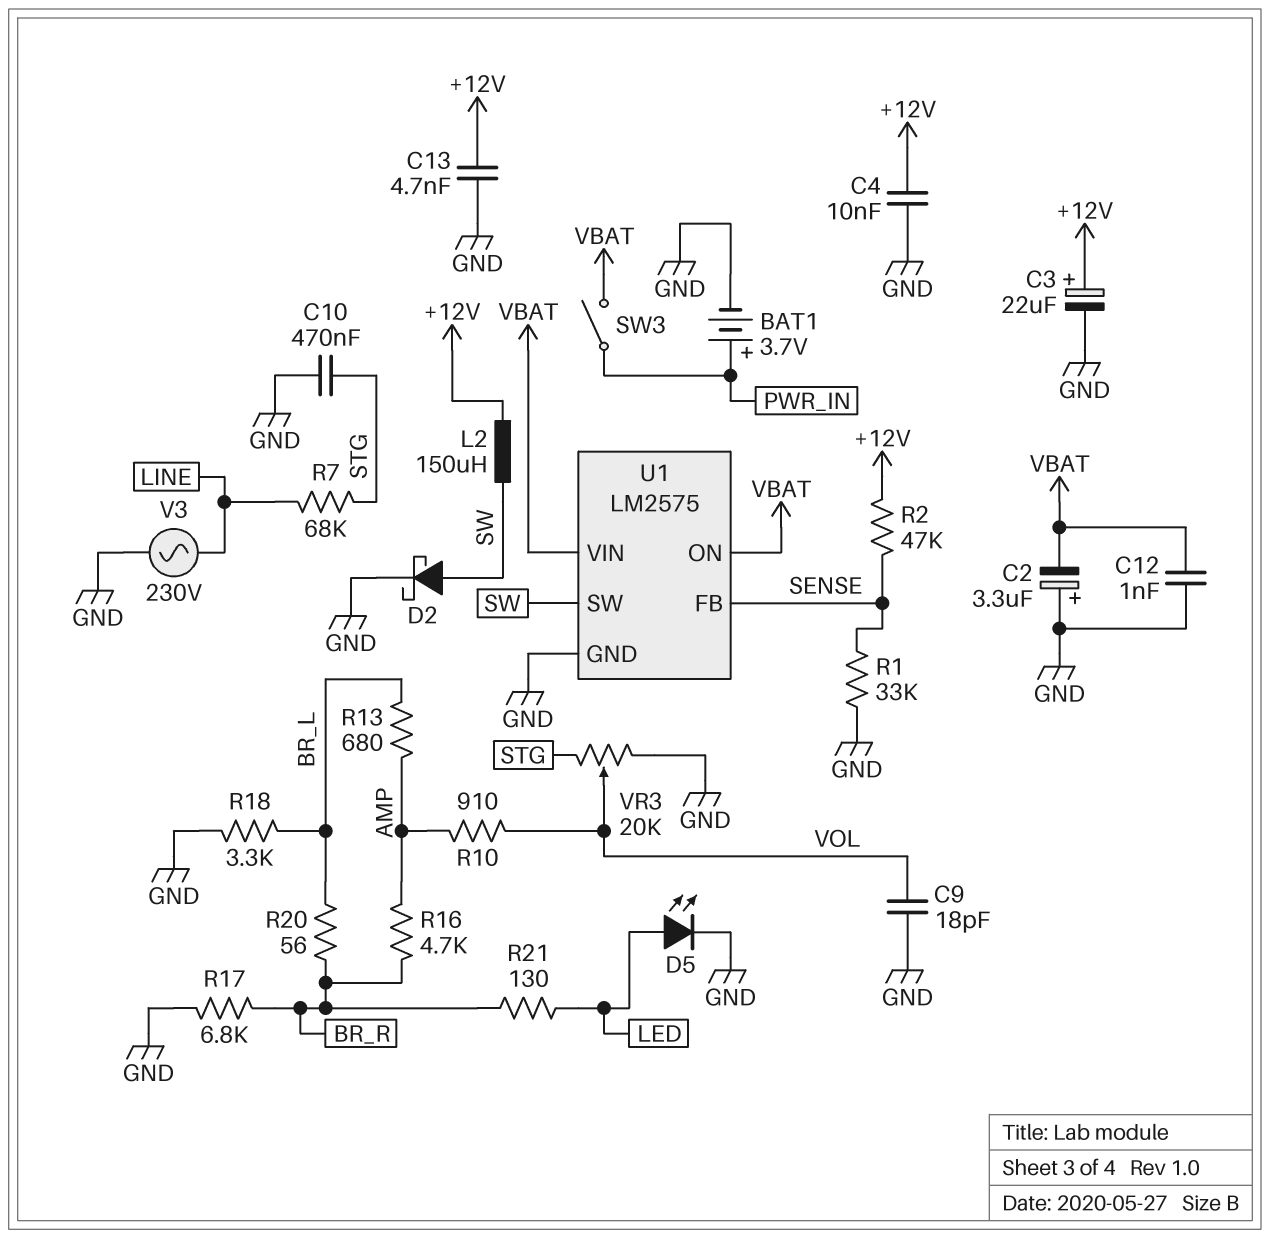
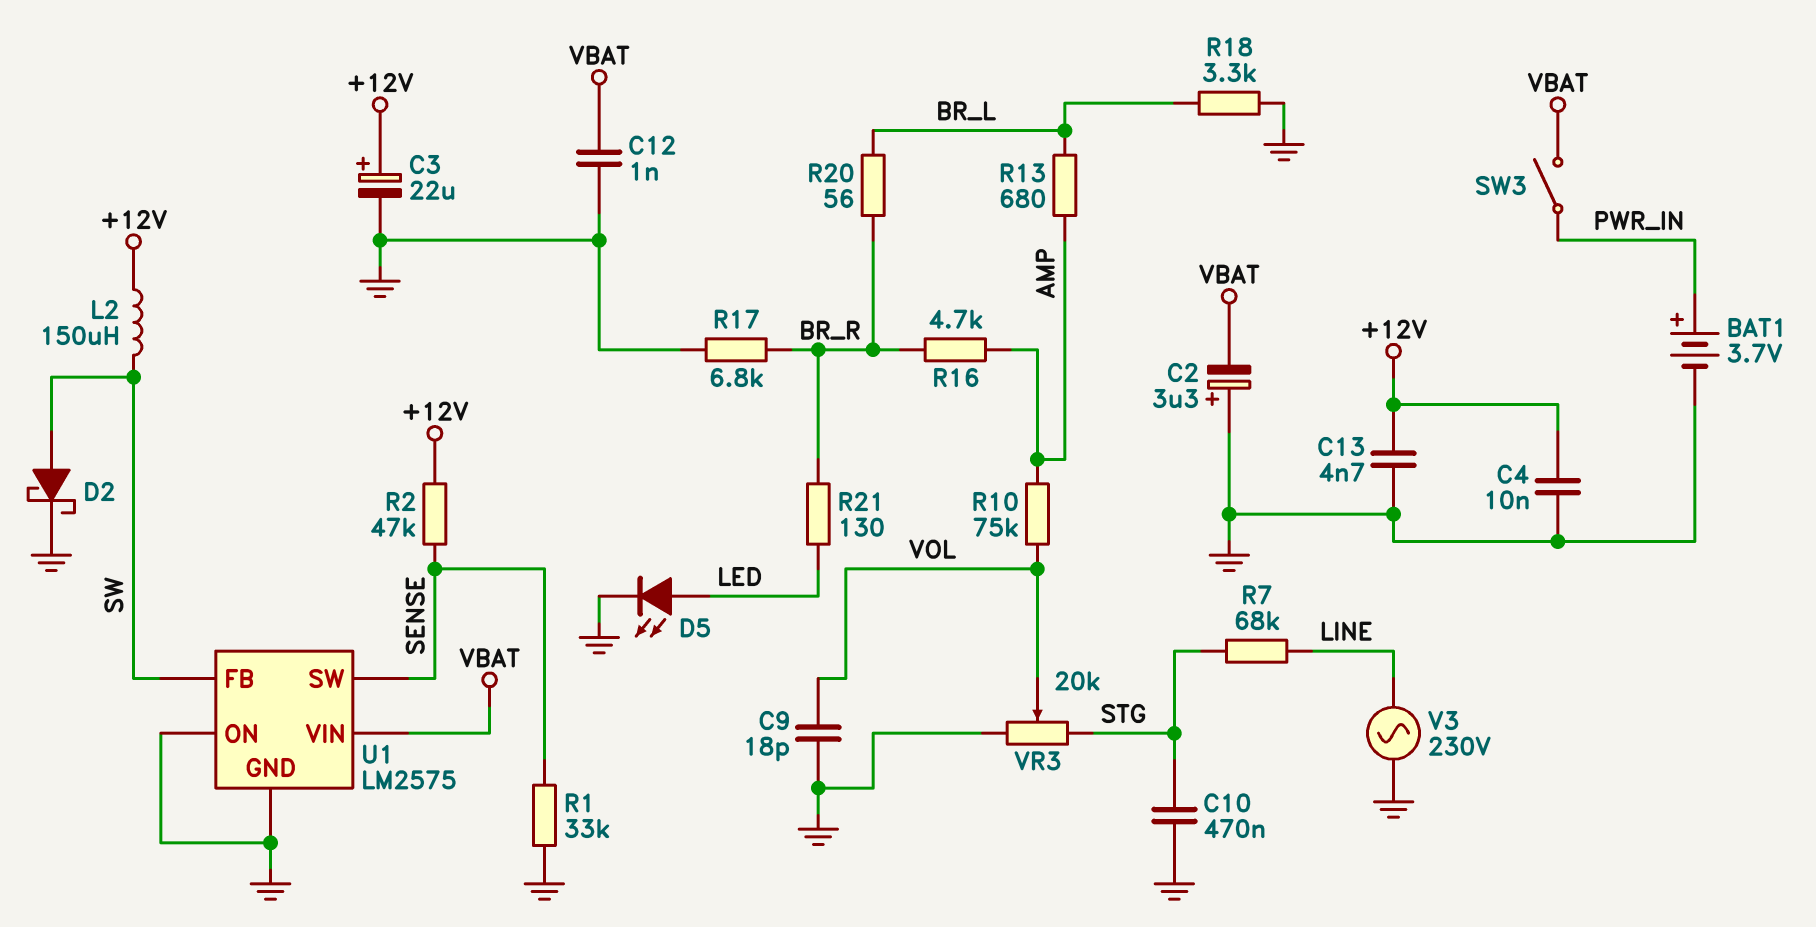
R10: 910 (AMP, VOL) -> 75k (AMP, VOL)
U1 pin FB: SENSE -> SW
U1 pin ON: VBAT -> GND
U1 pin SW: SW -> SENSE

